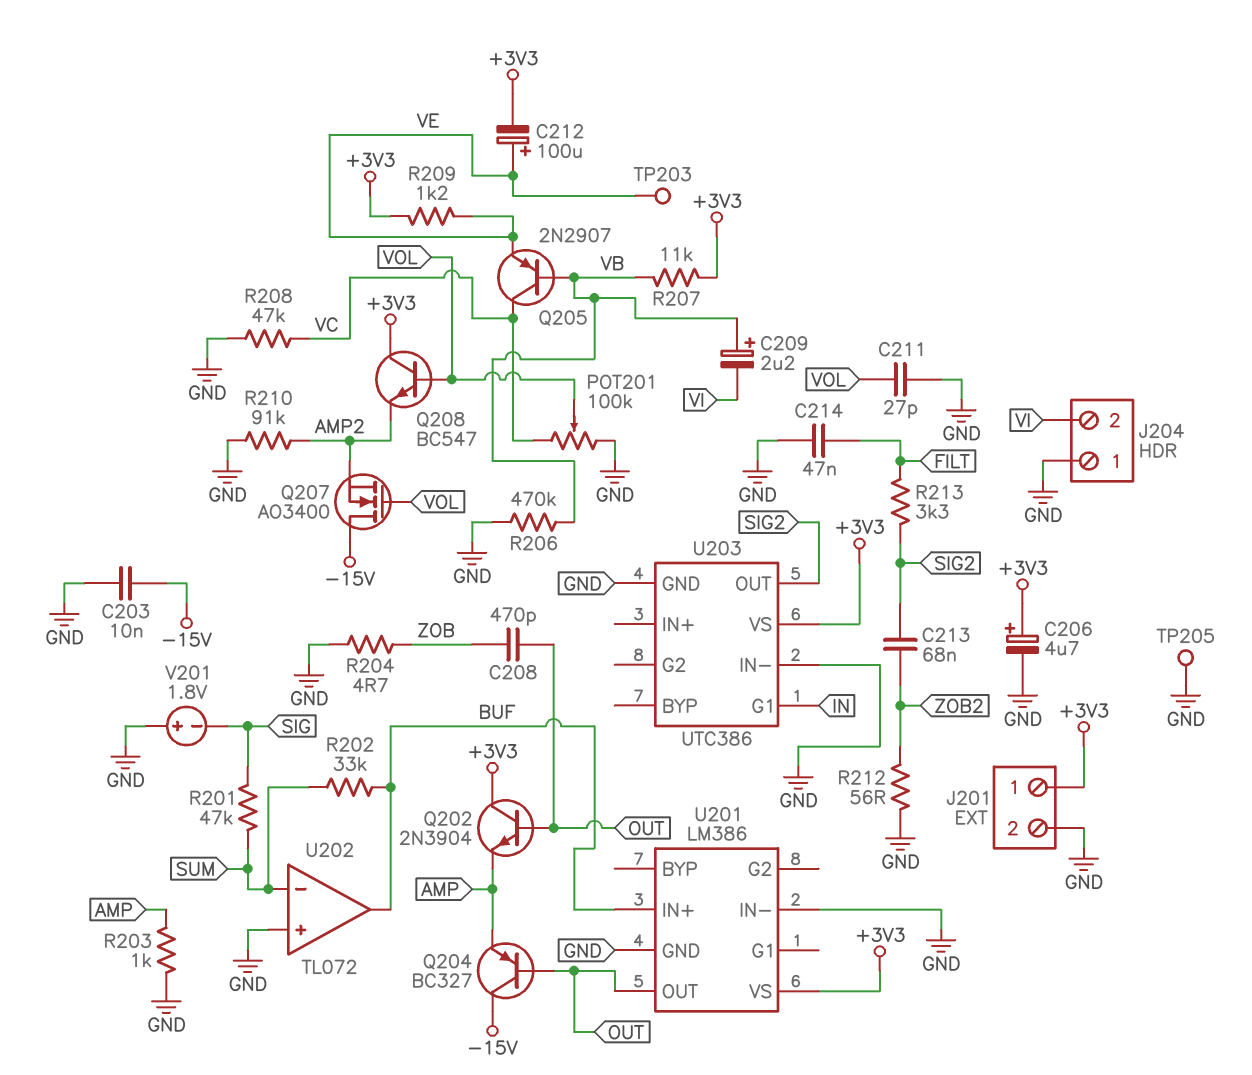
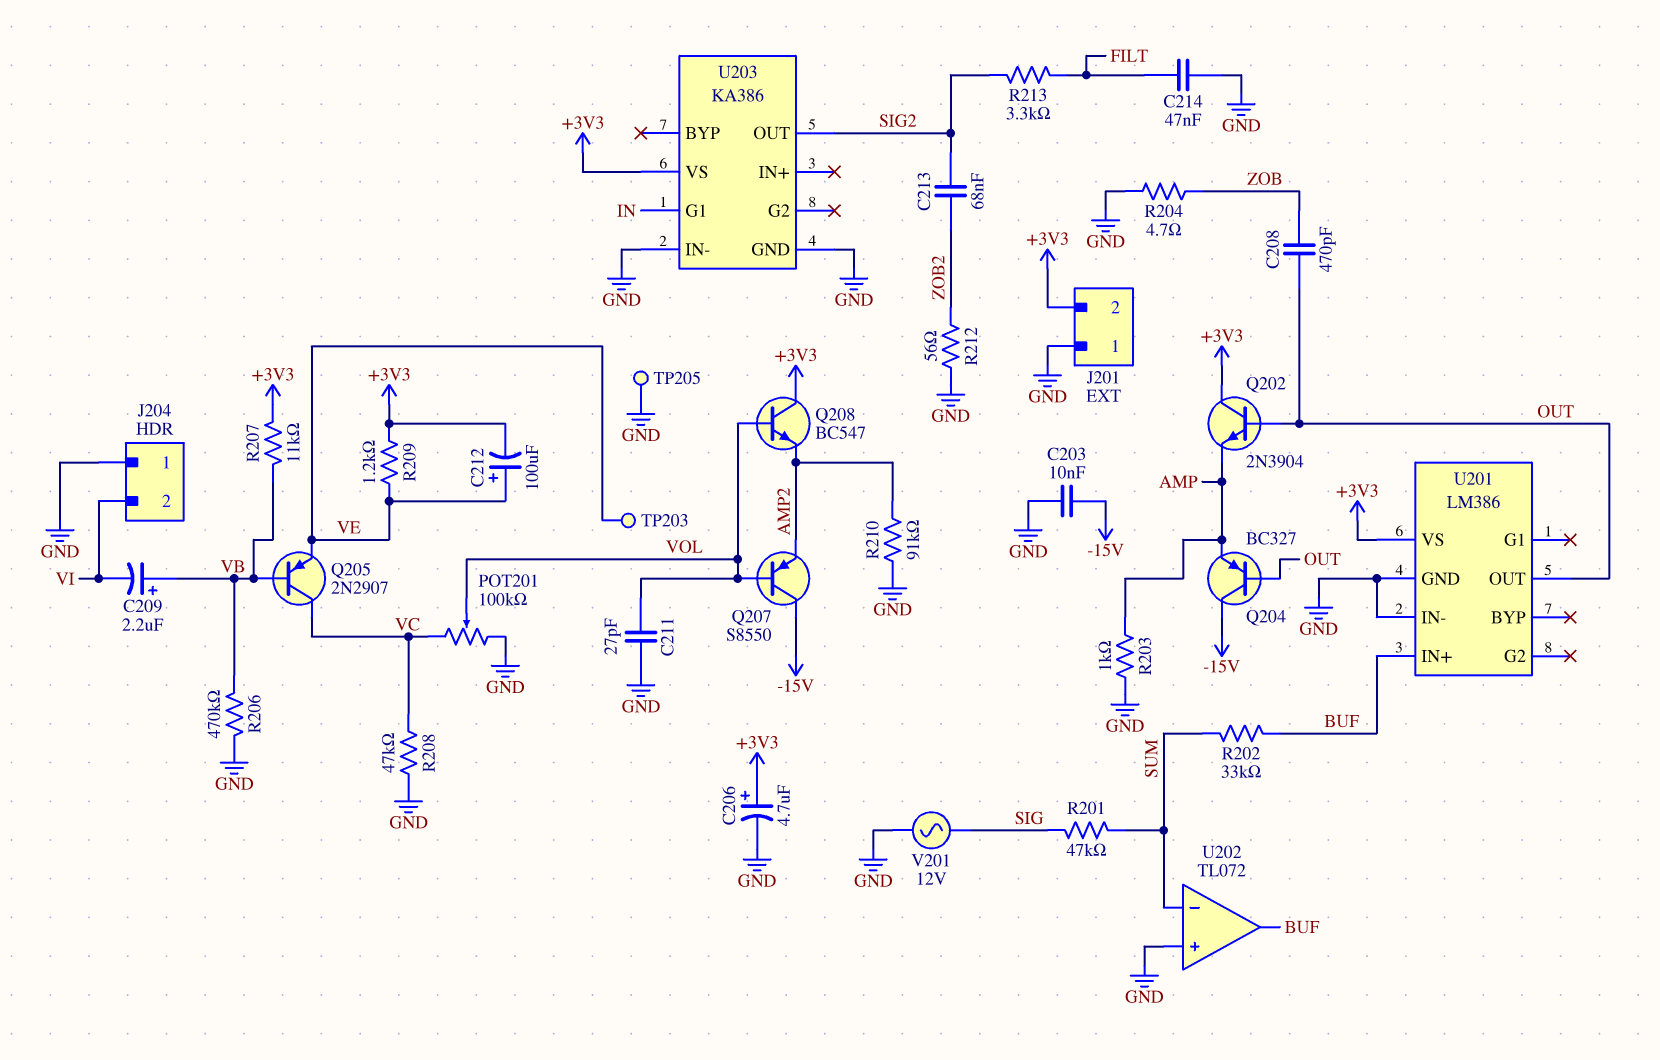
J201 pin 1: +3V3 -> GND
J201 pin 2: GND -> +3V3
Q207: NMOS AO3400 (G VOL, D -15V, S AMP2) -> PNP S8550 (B VOL, C -15V, E AMP2)
U203: UTC386 -> KA386
V201: 1.8V (plus GND, minus SIG) -> AC 12V (GND, SIG)

